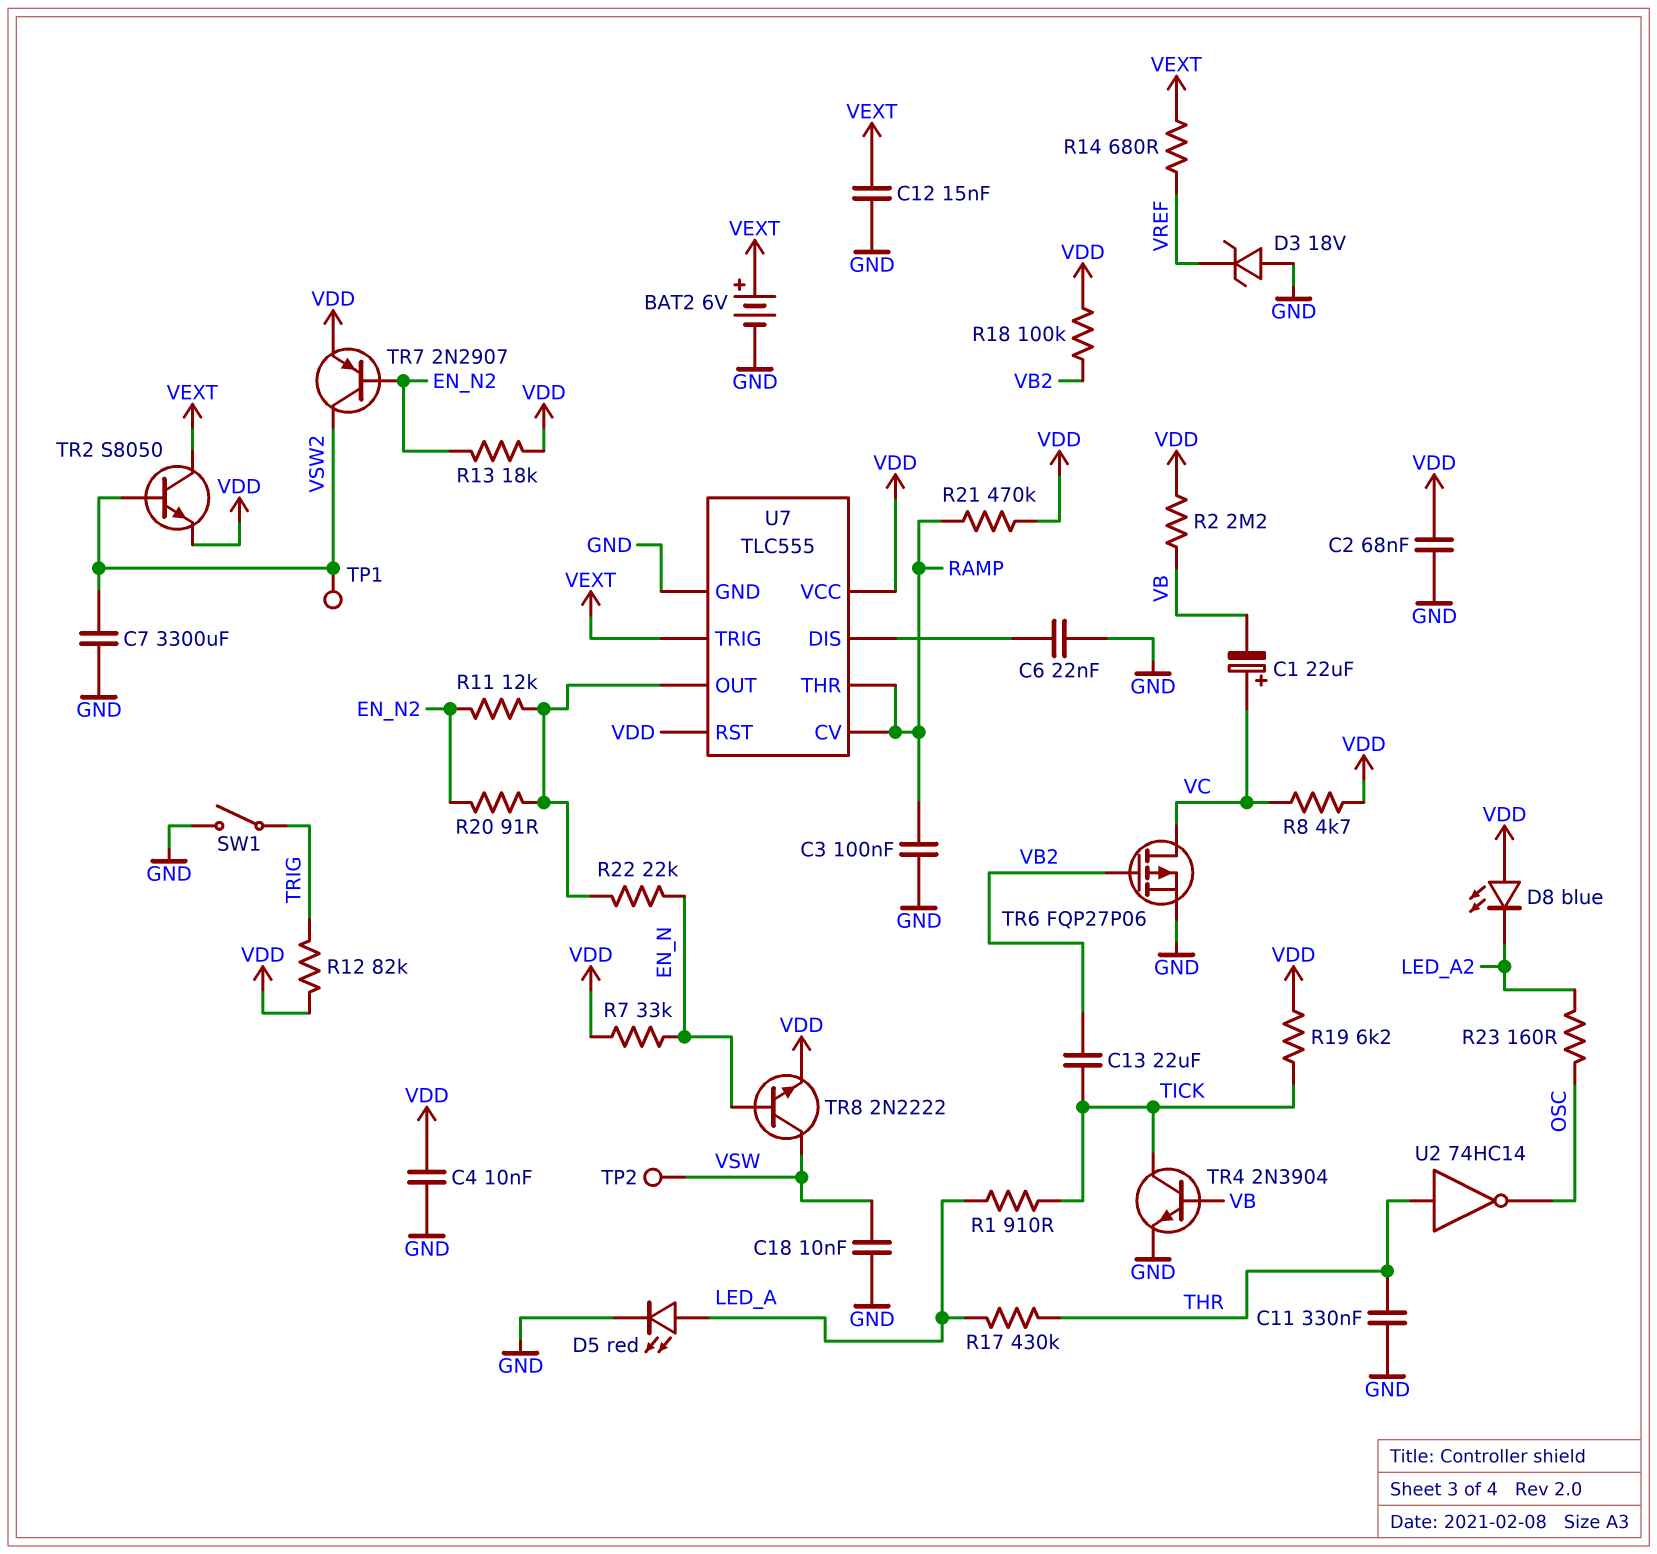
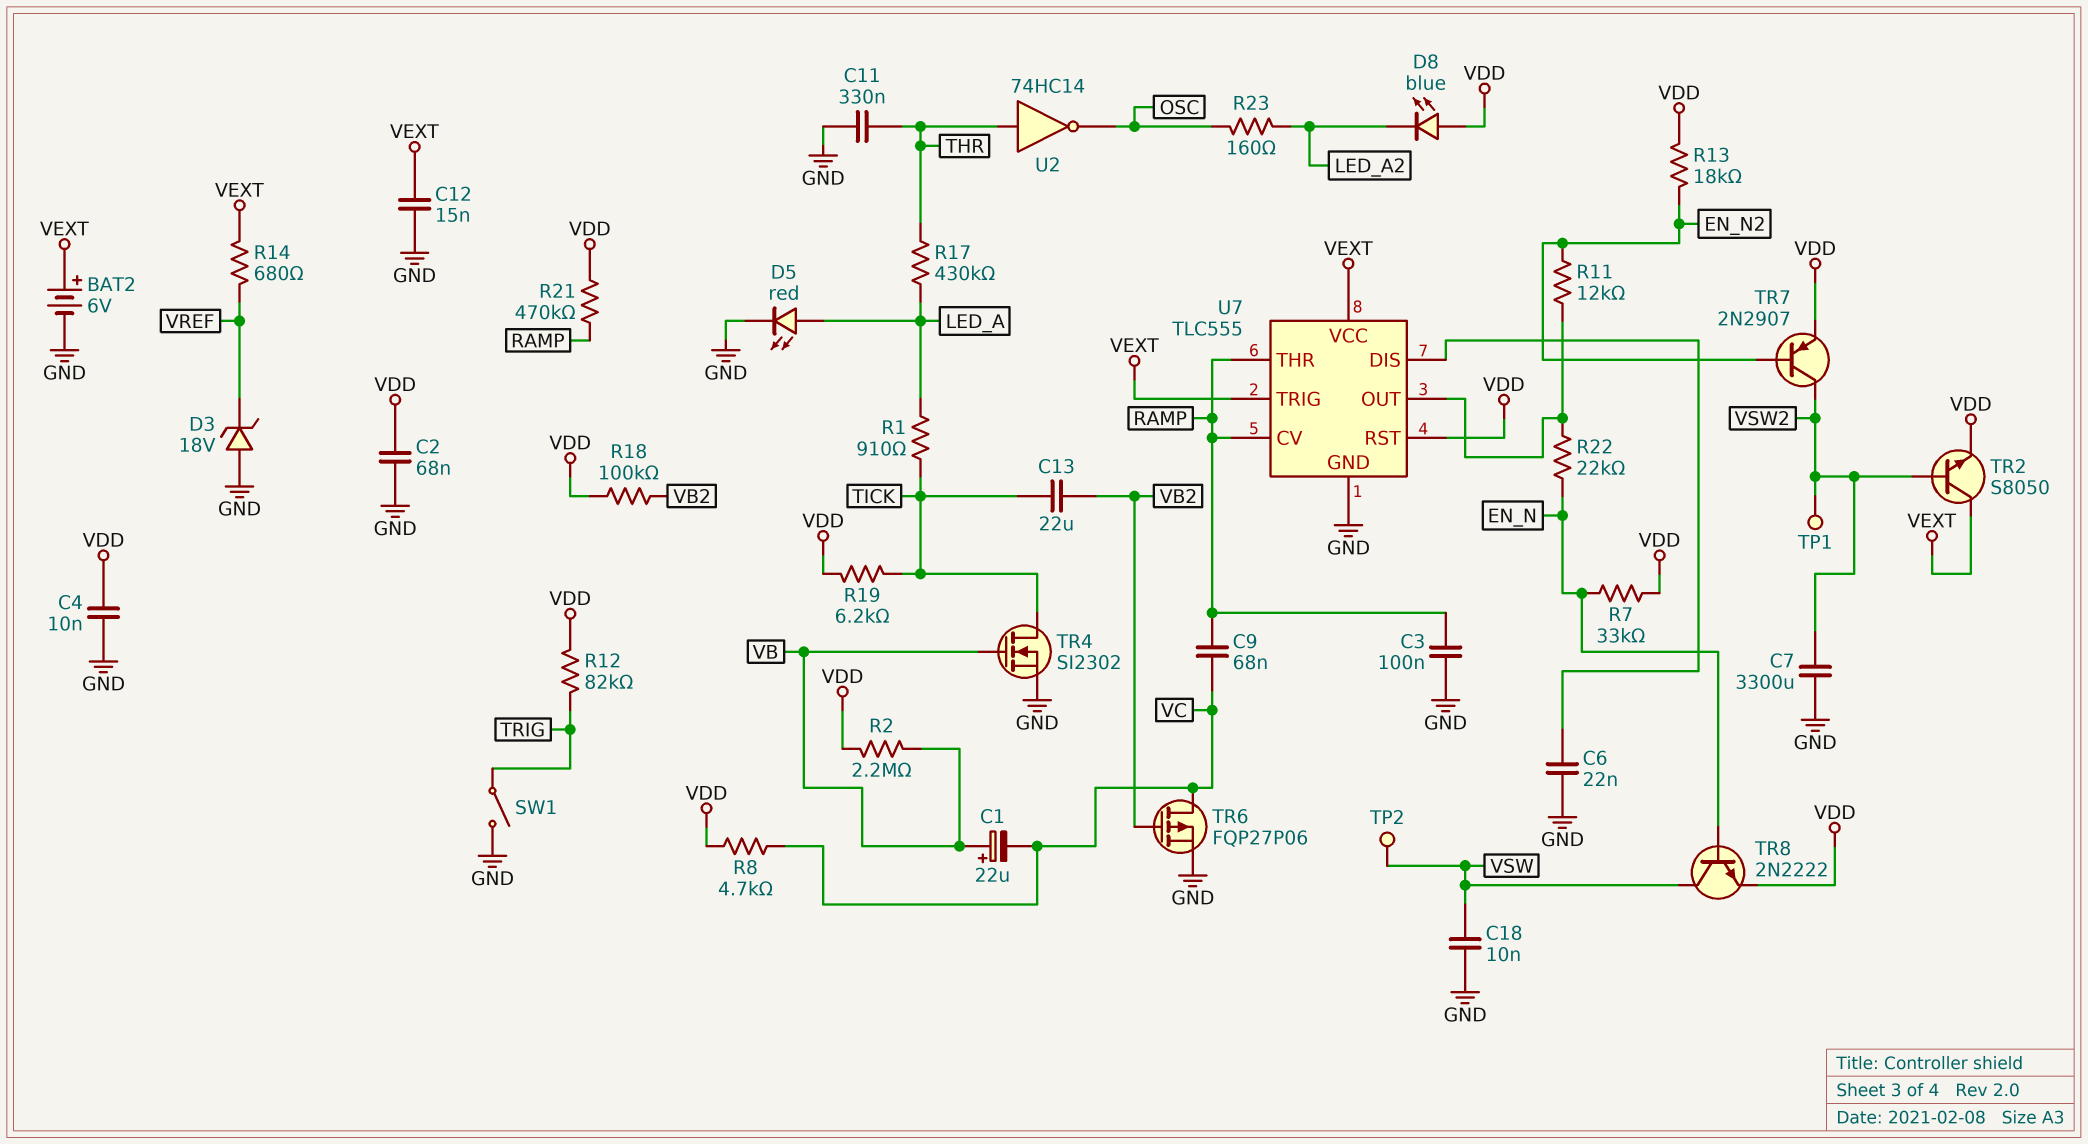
C1: 22uF (plus VC, minus VB) -> 22uF (plus VB, minus VC)
C9: none -> 68nF (RAMP, VC)
R20: 91 (EN_N2, U7/OUT) -> none
TR4: NPN 2N3904 (B VB, C TICK, E GND) -> NMOS SI2302 (G VB, D TICK, S GND)
U7 pin VCC: VDD -> VEXT

